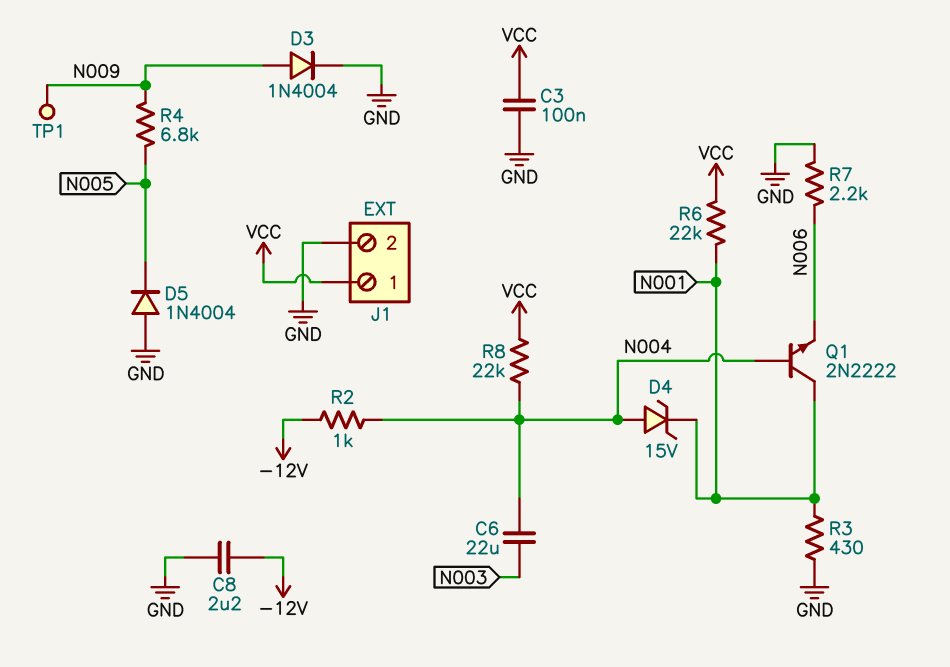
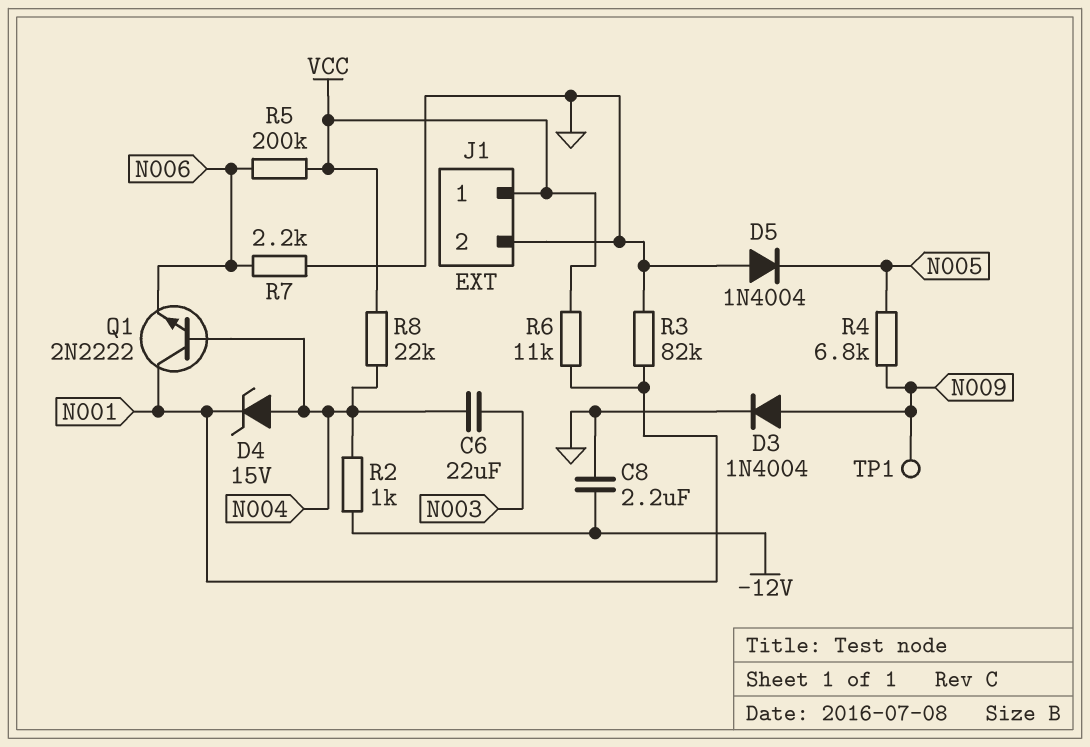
C3: 100nF (GND, VCC) -> none
R3: 430 (GND, N001) -> 82k (GND, N001)
R5: none -> 200k (N006, VCC)
R6: 22k (N001, VCC) -> 11k (N001, VCC)

